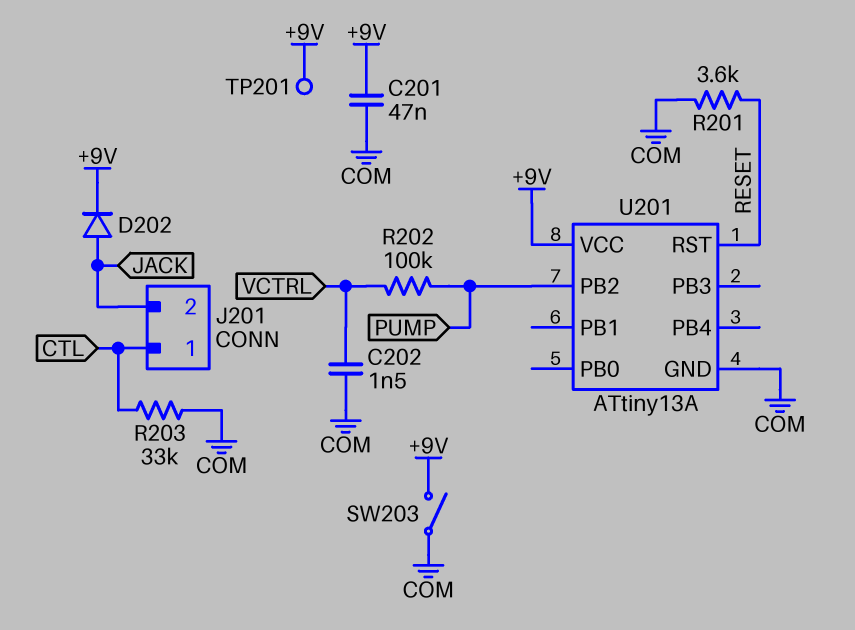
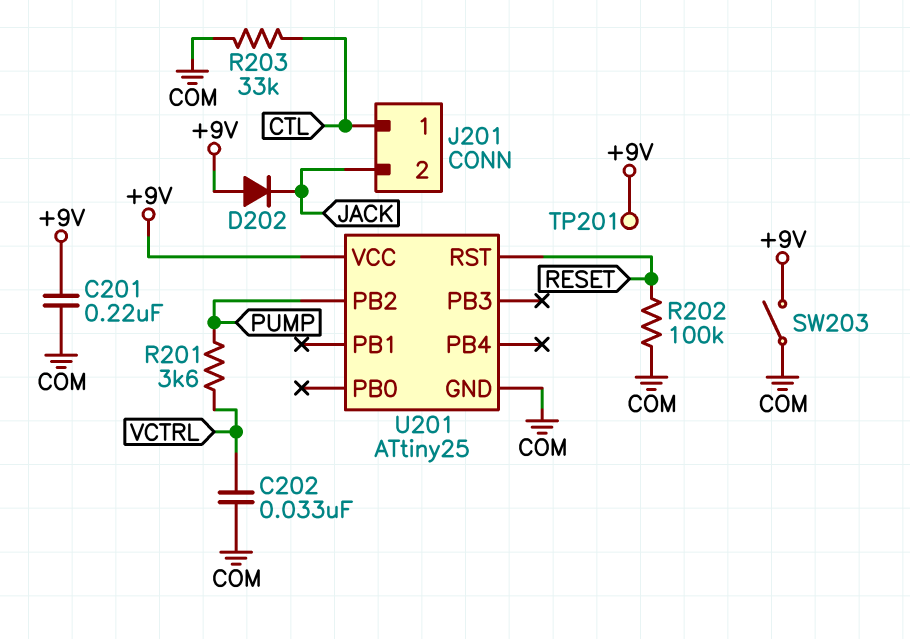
C201: 47nF (+9V, COM) -> 220nF (+9V, COM)
C202: 1.5nF (COM, VCTRL) -> 33nF (COM, VCTRL)
D202: diode (A JACK, K +9V) -> diode (A +9V, K JACK)
R201: 3.6k (COM, RESET) -> 3.6k (PUMP, VCTRL)
R202: 100k (PUMP, VCTRL) -> 100k (COM, RESET)
U201: ATtiny13A -> ATtiny25

